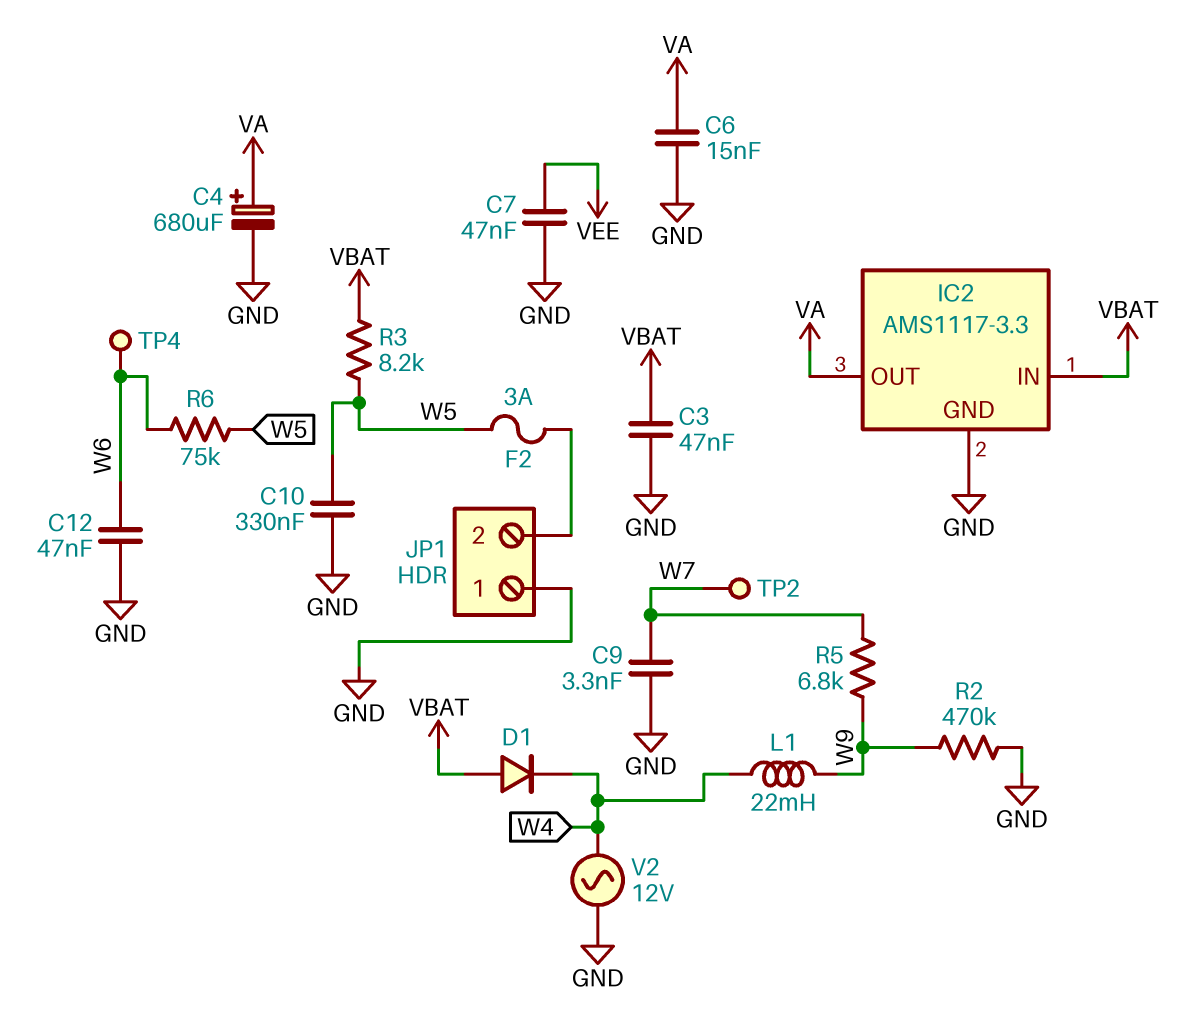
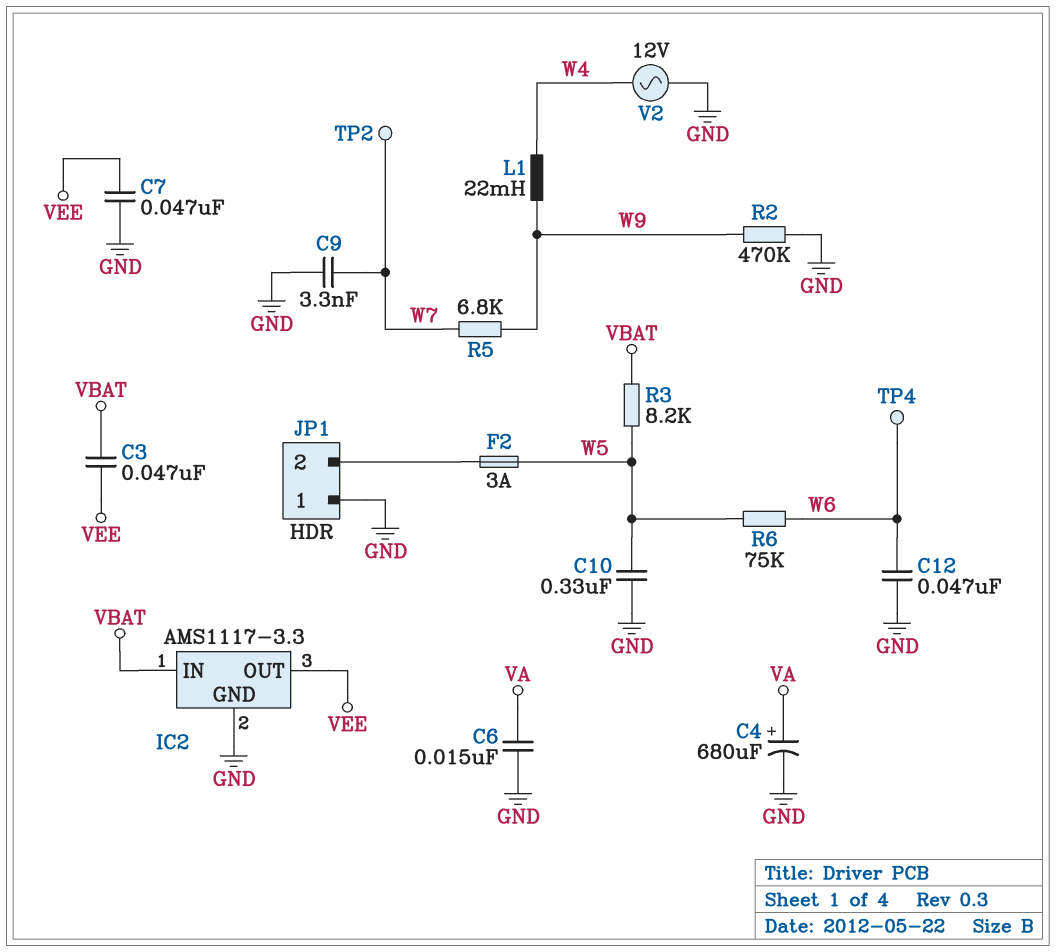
C3: 47nF (GND, VBAT) -> 47nF (VBAT, VEE)
D1: diode (A VBAT, K W4) -> none
IC2 pin OUT: VA -> VEE

